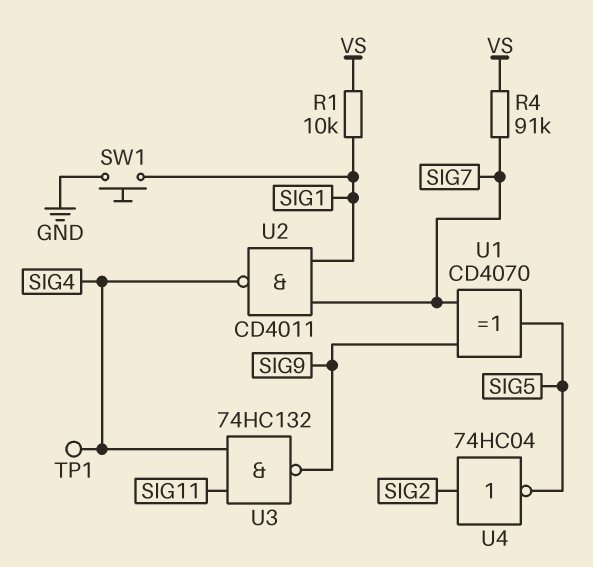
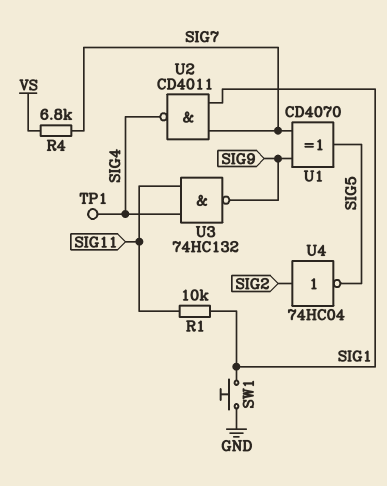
R1: 10k (SIG1, VS) -> 10k (SIG1, SIG11)
R4: 91k (SIG7, VS) -> 6.8k (SIG7, VS)

